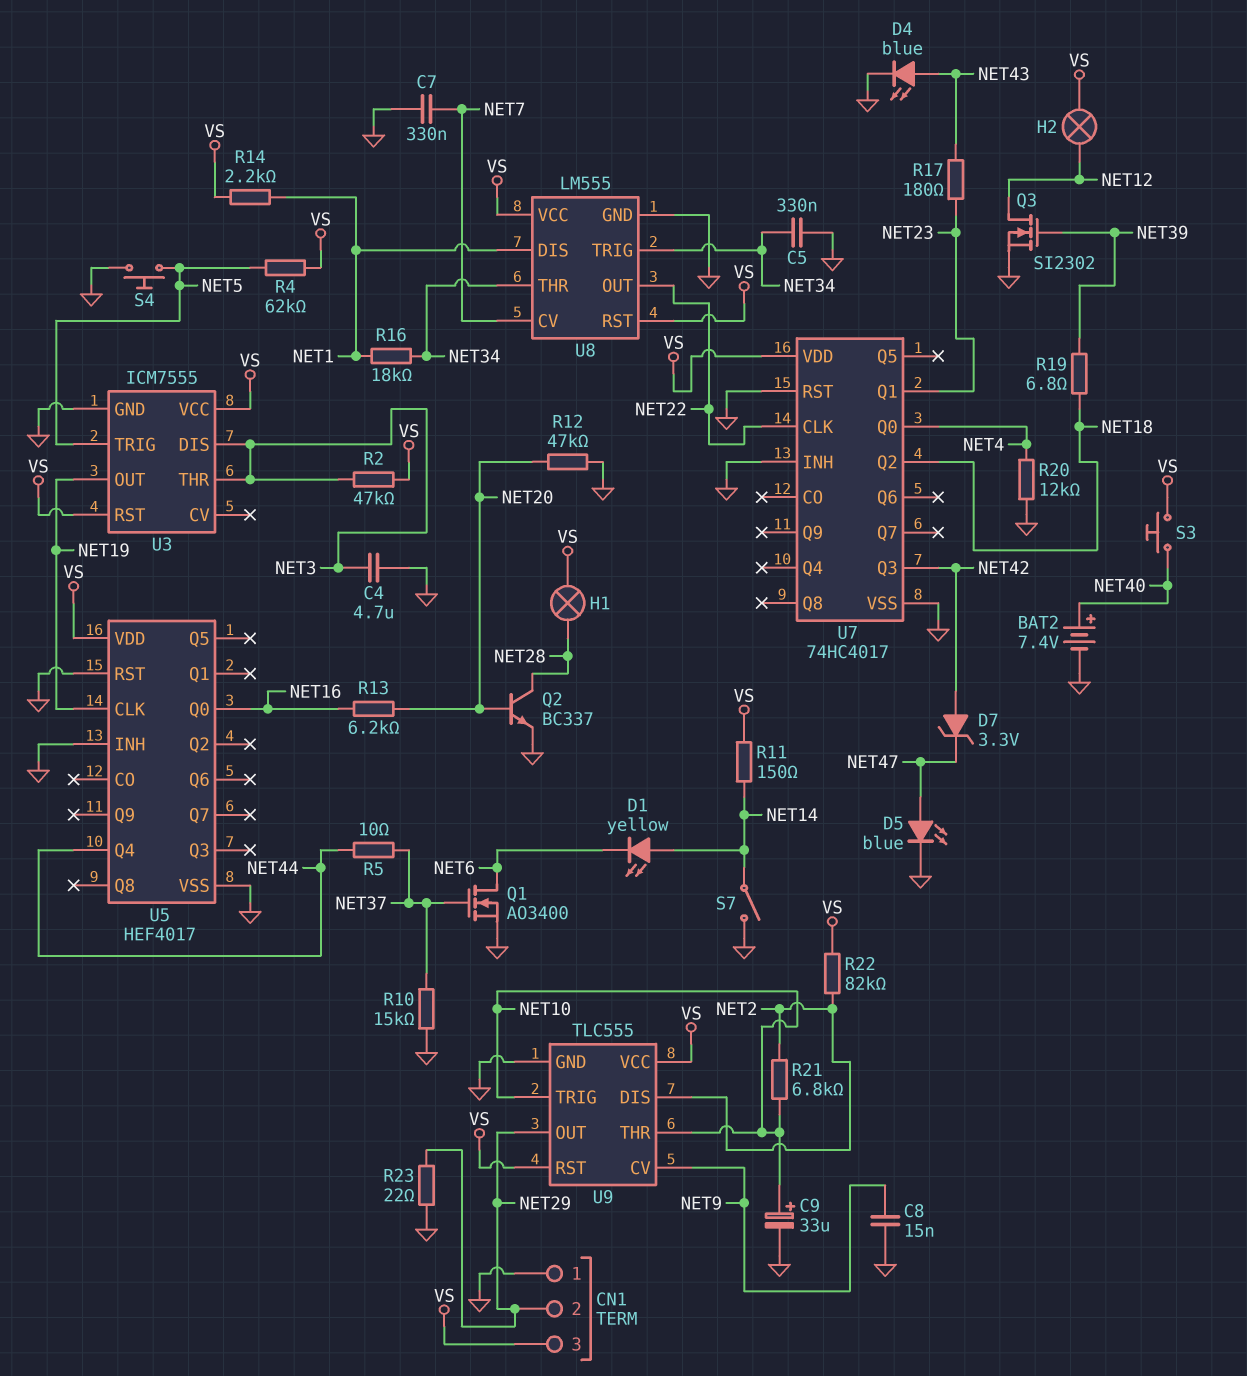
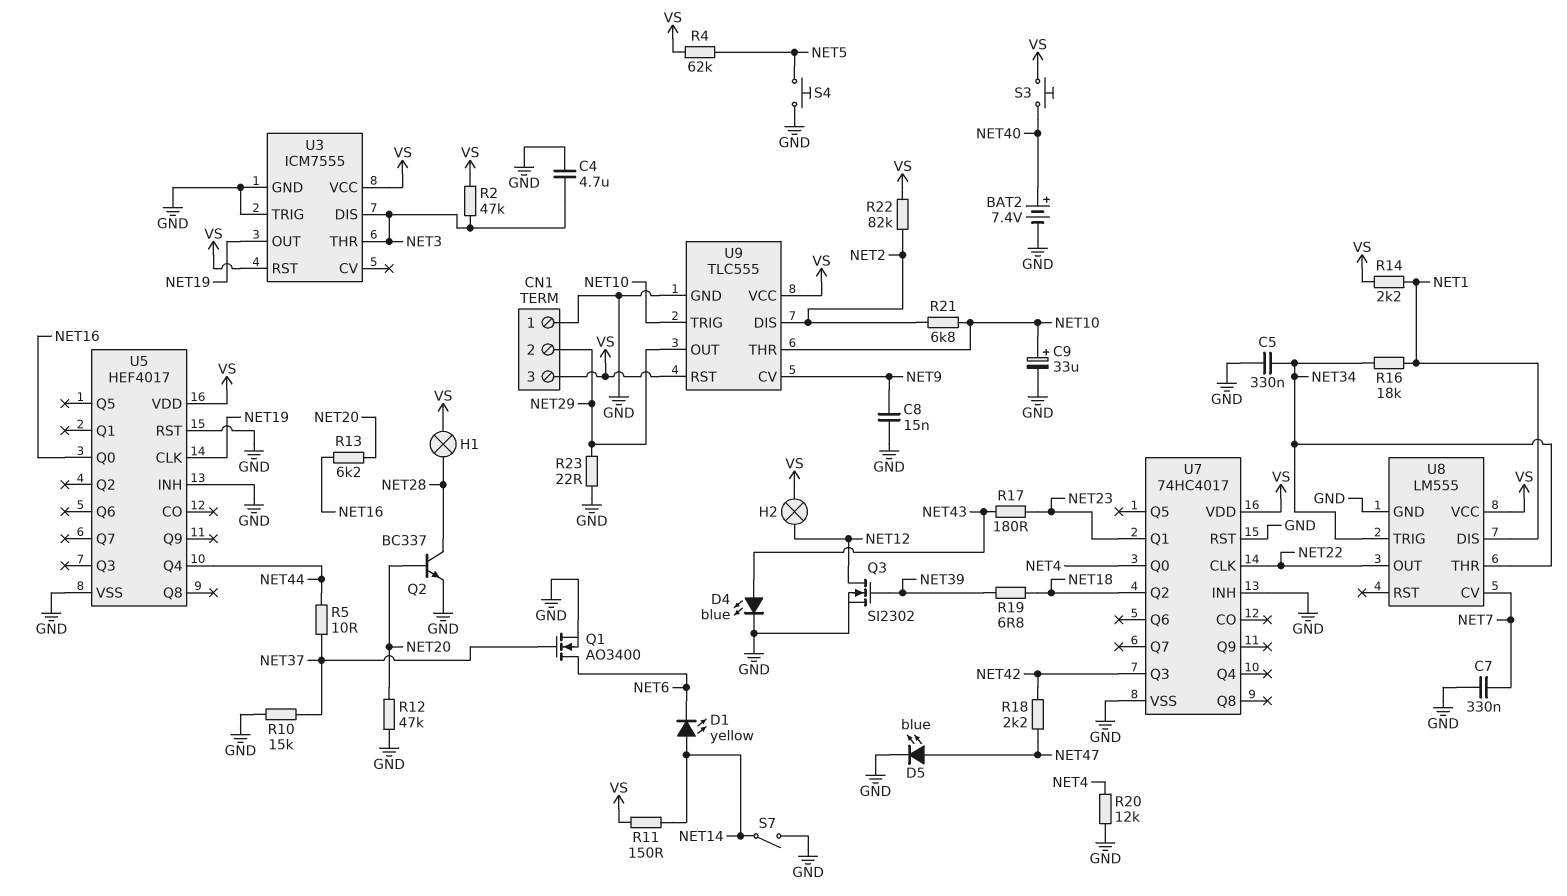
D7: zener 3.3V (A NET42, K NET47) -> none
R18: none -> 2.2k (NET42, NET47)
U3 pin TRIG: NET5 -> GND
U8 pin RST: VS -> none

